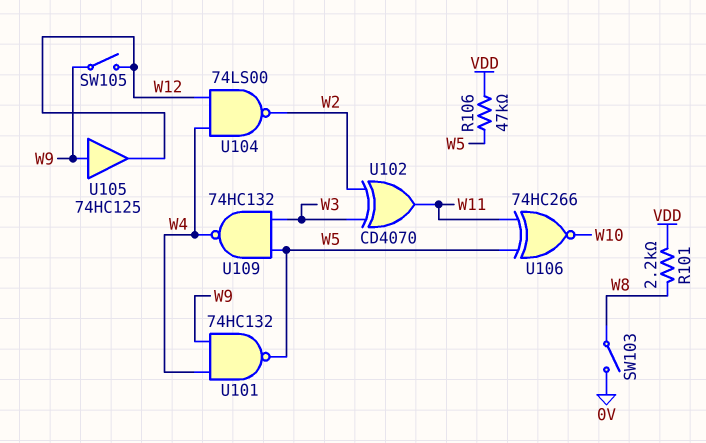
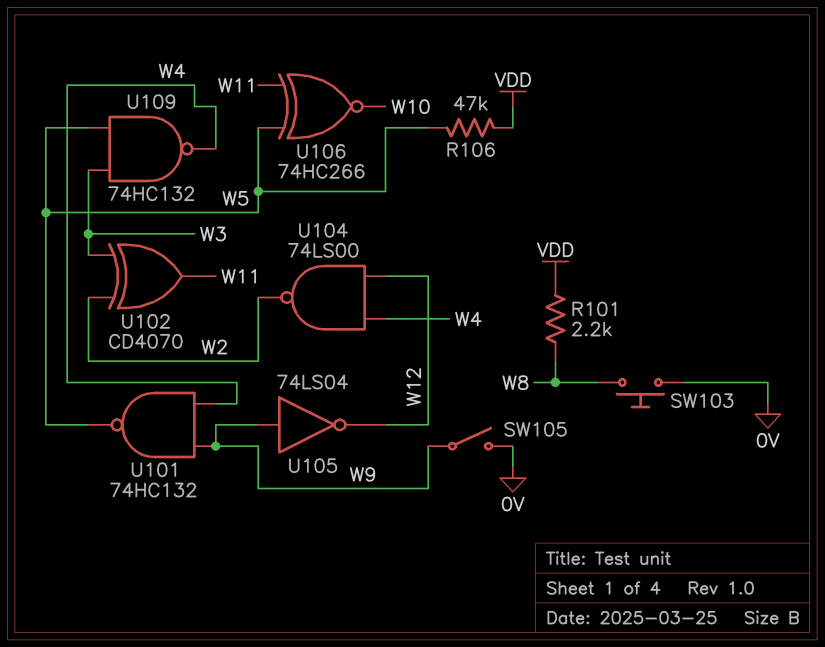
SW103: switch (0V, W8) -> button (0V, W8)
SW105: switch (W9, W12) -> switch (0V, W9)
U105: buffer 74HC125 (in W9, out W12) -> NOT 74LS04 (in W9, out W12)

